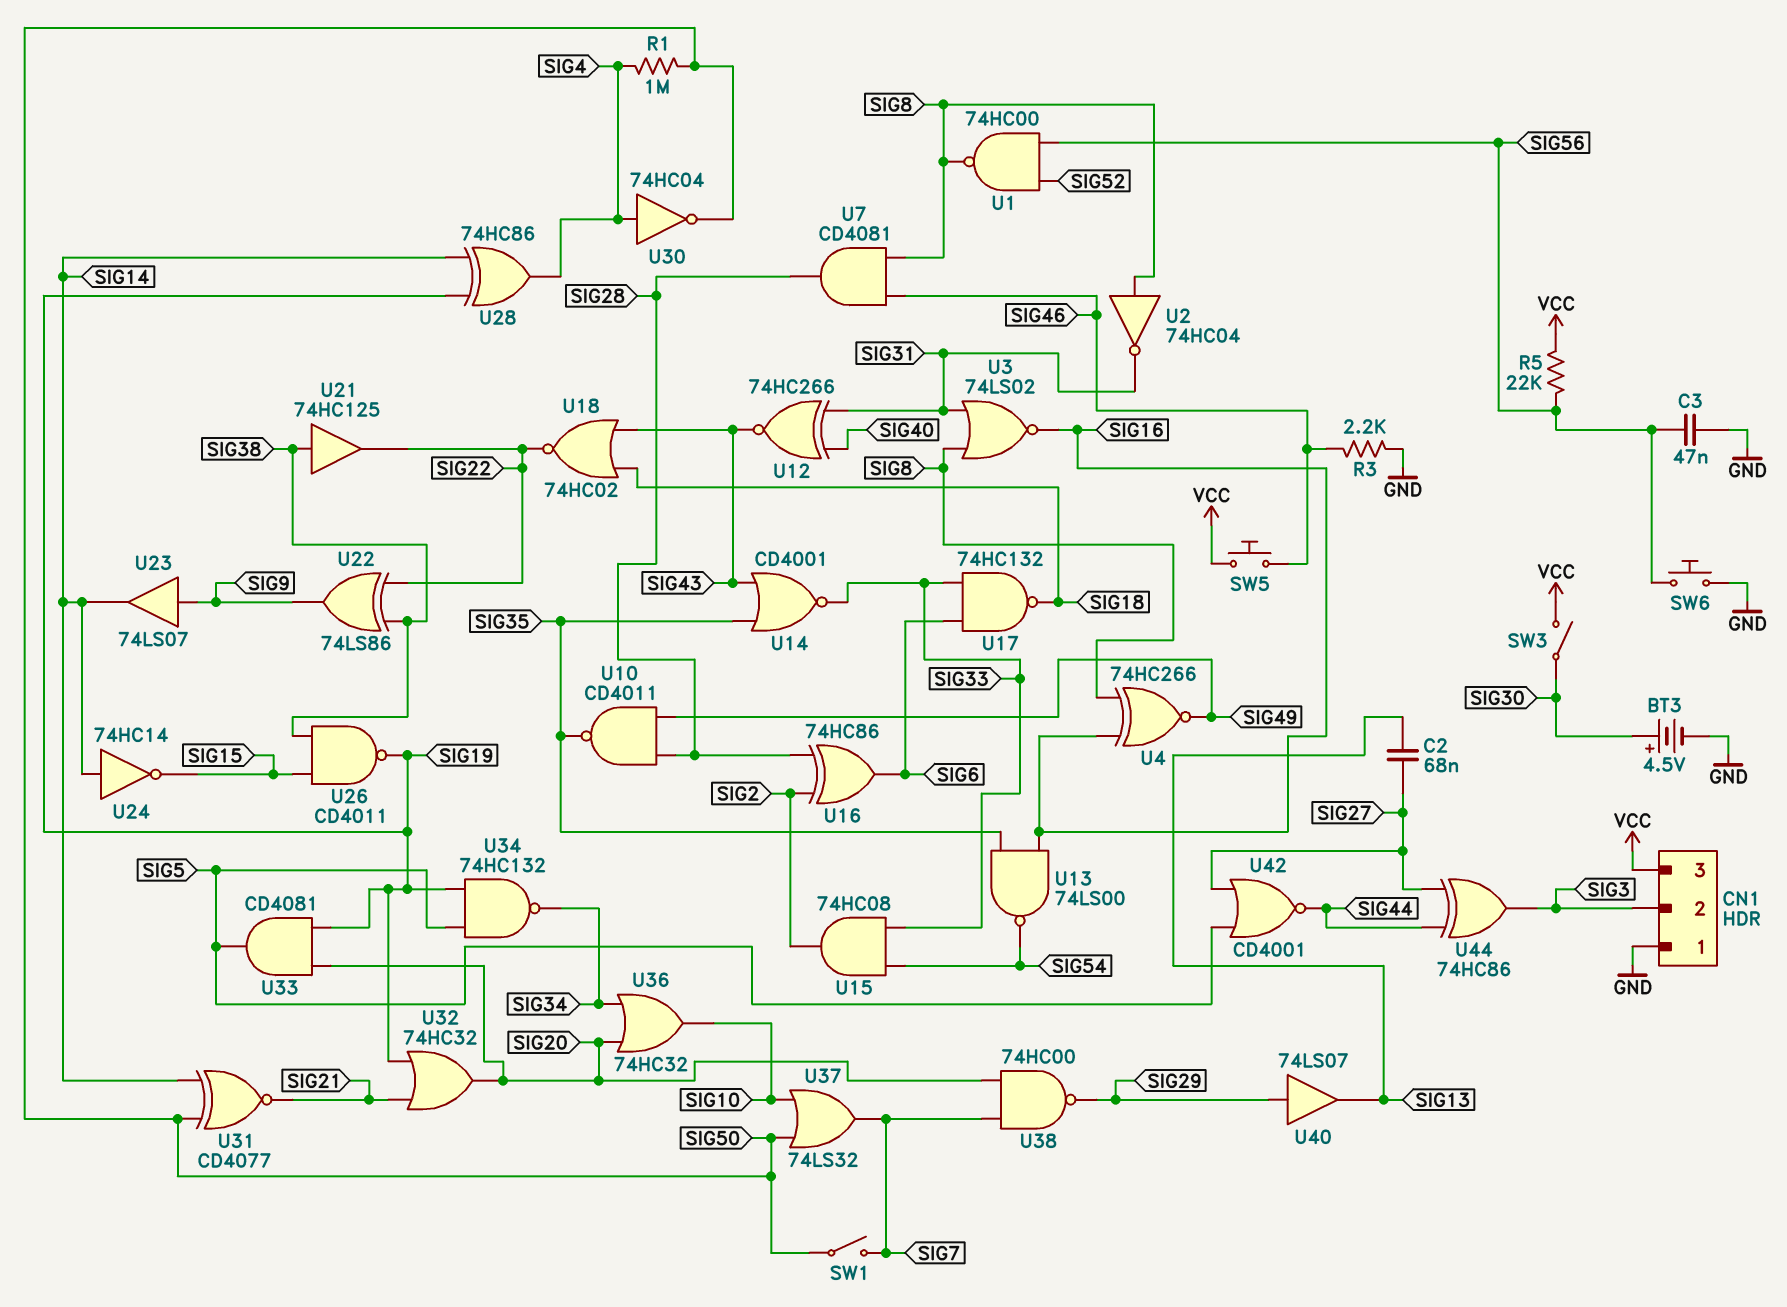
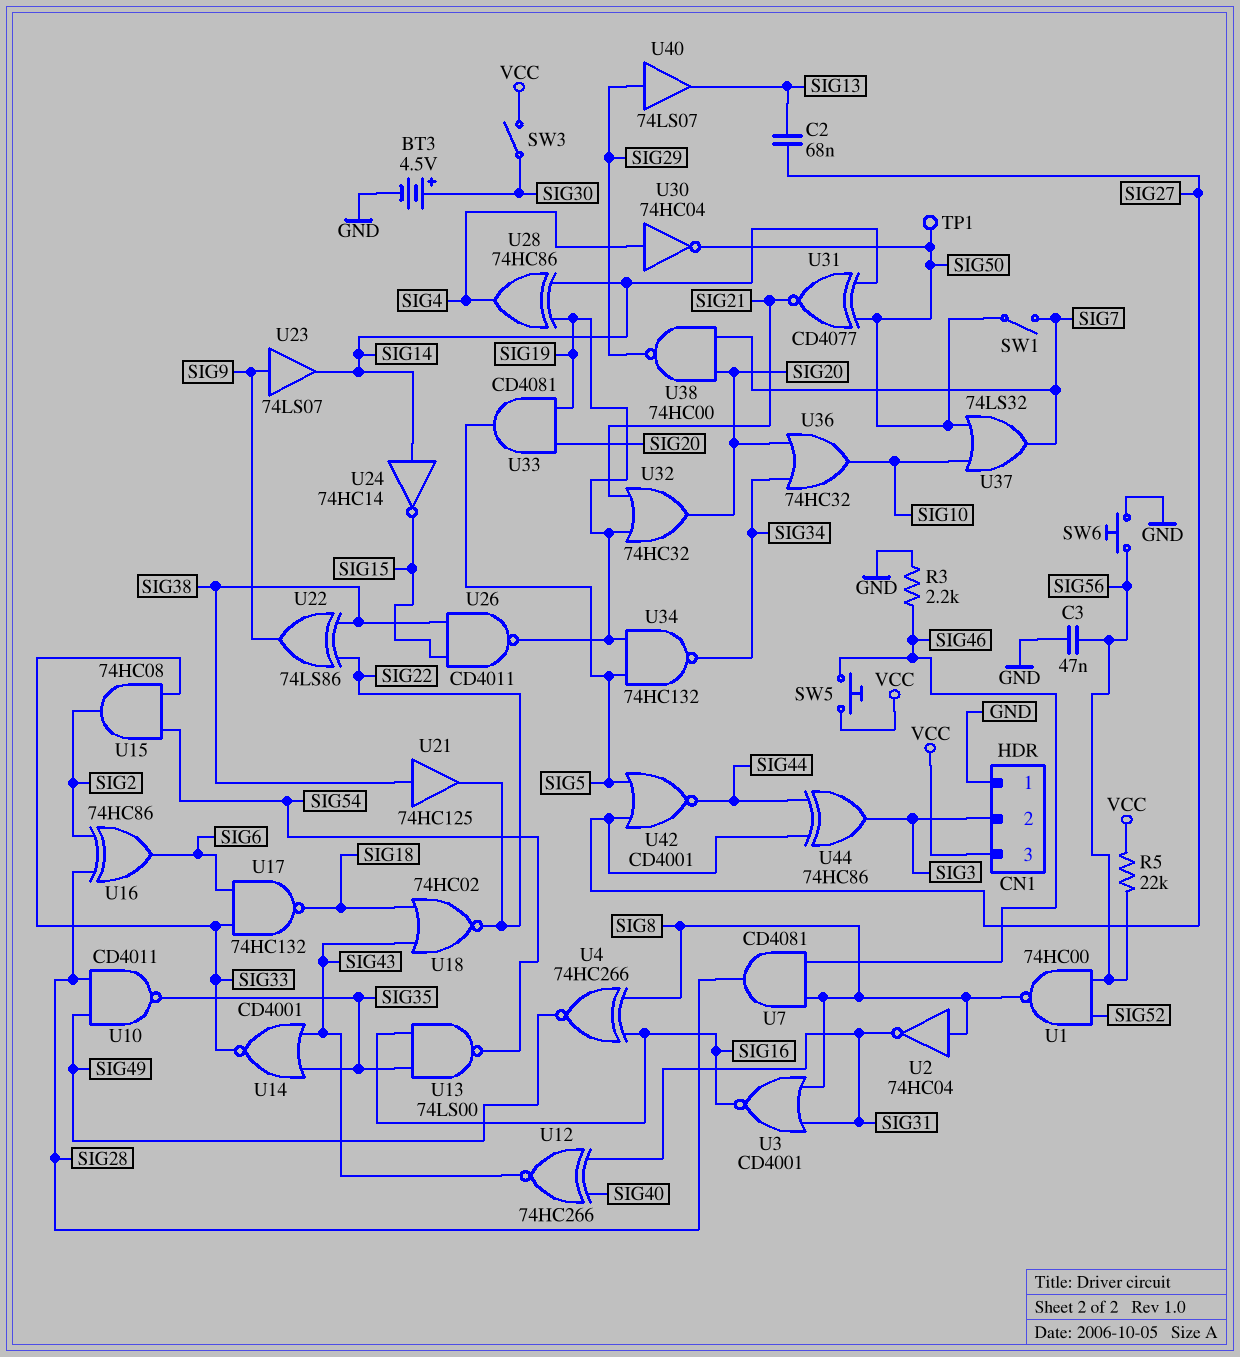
R1: 1M (SIG4, SIG50) -> none
TP1: none -> test point (SIG50)
U3: NOR 74LS02 (in SIG8, in SIG31, out SIG16) -> NOR CD4001 (in SIG8, in SIG31, out SIG16)

